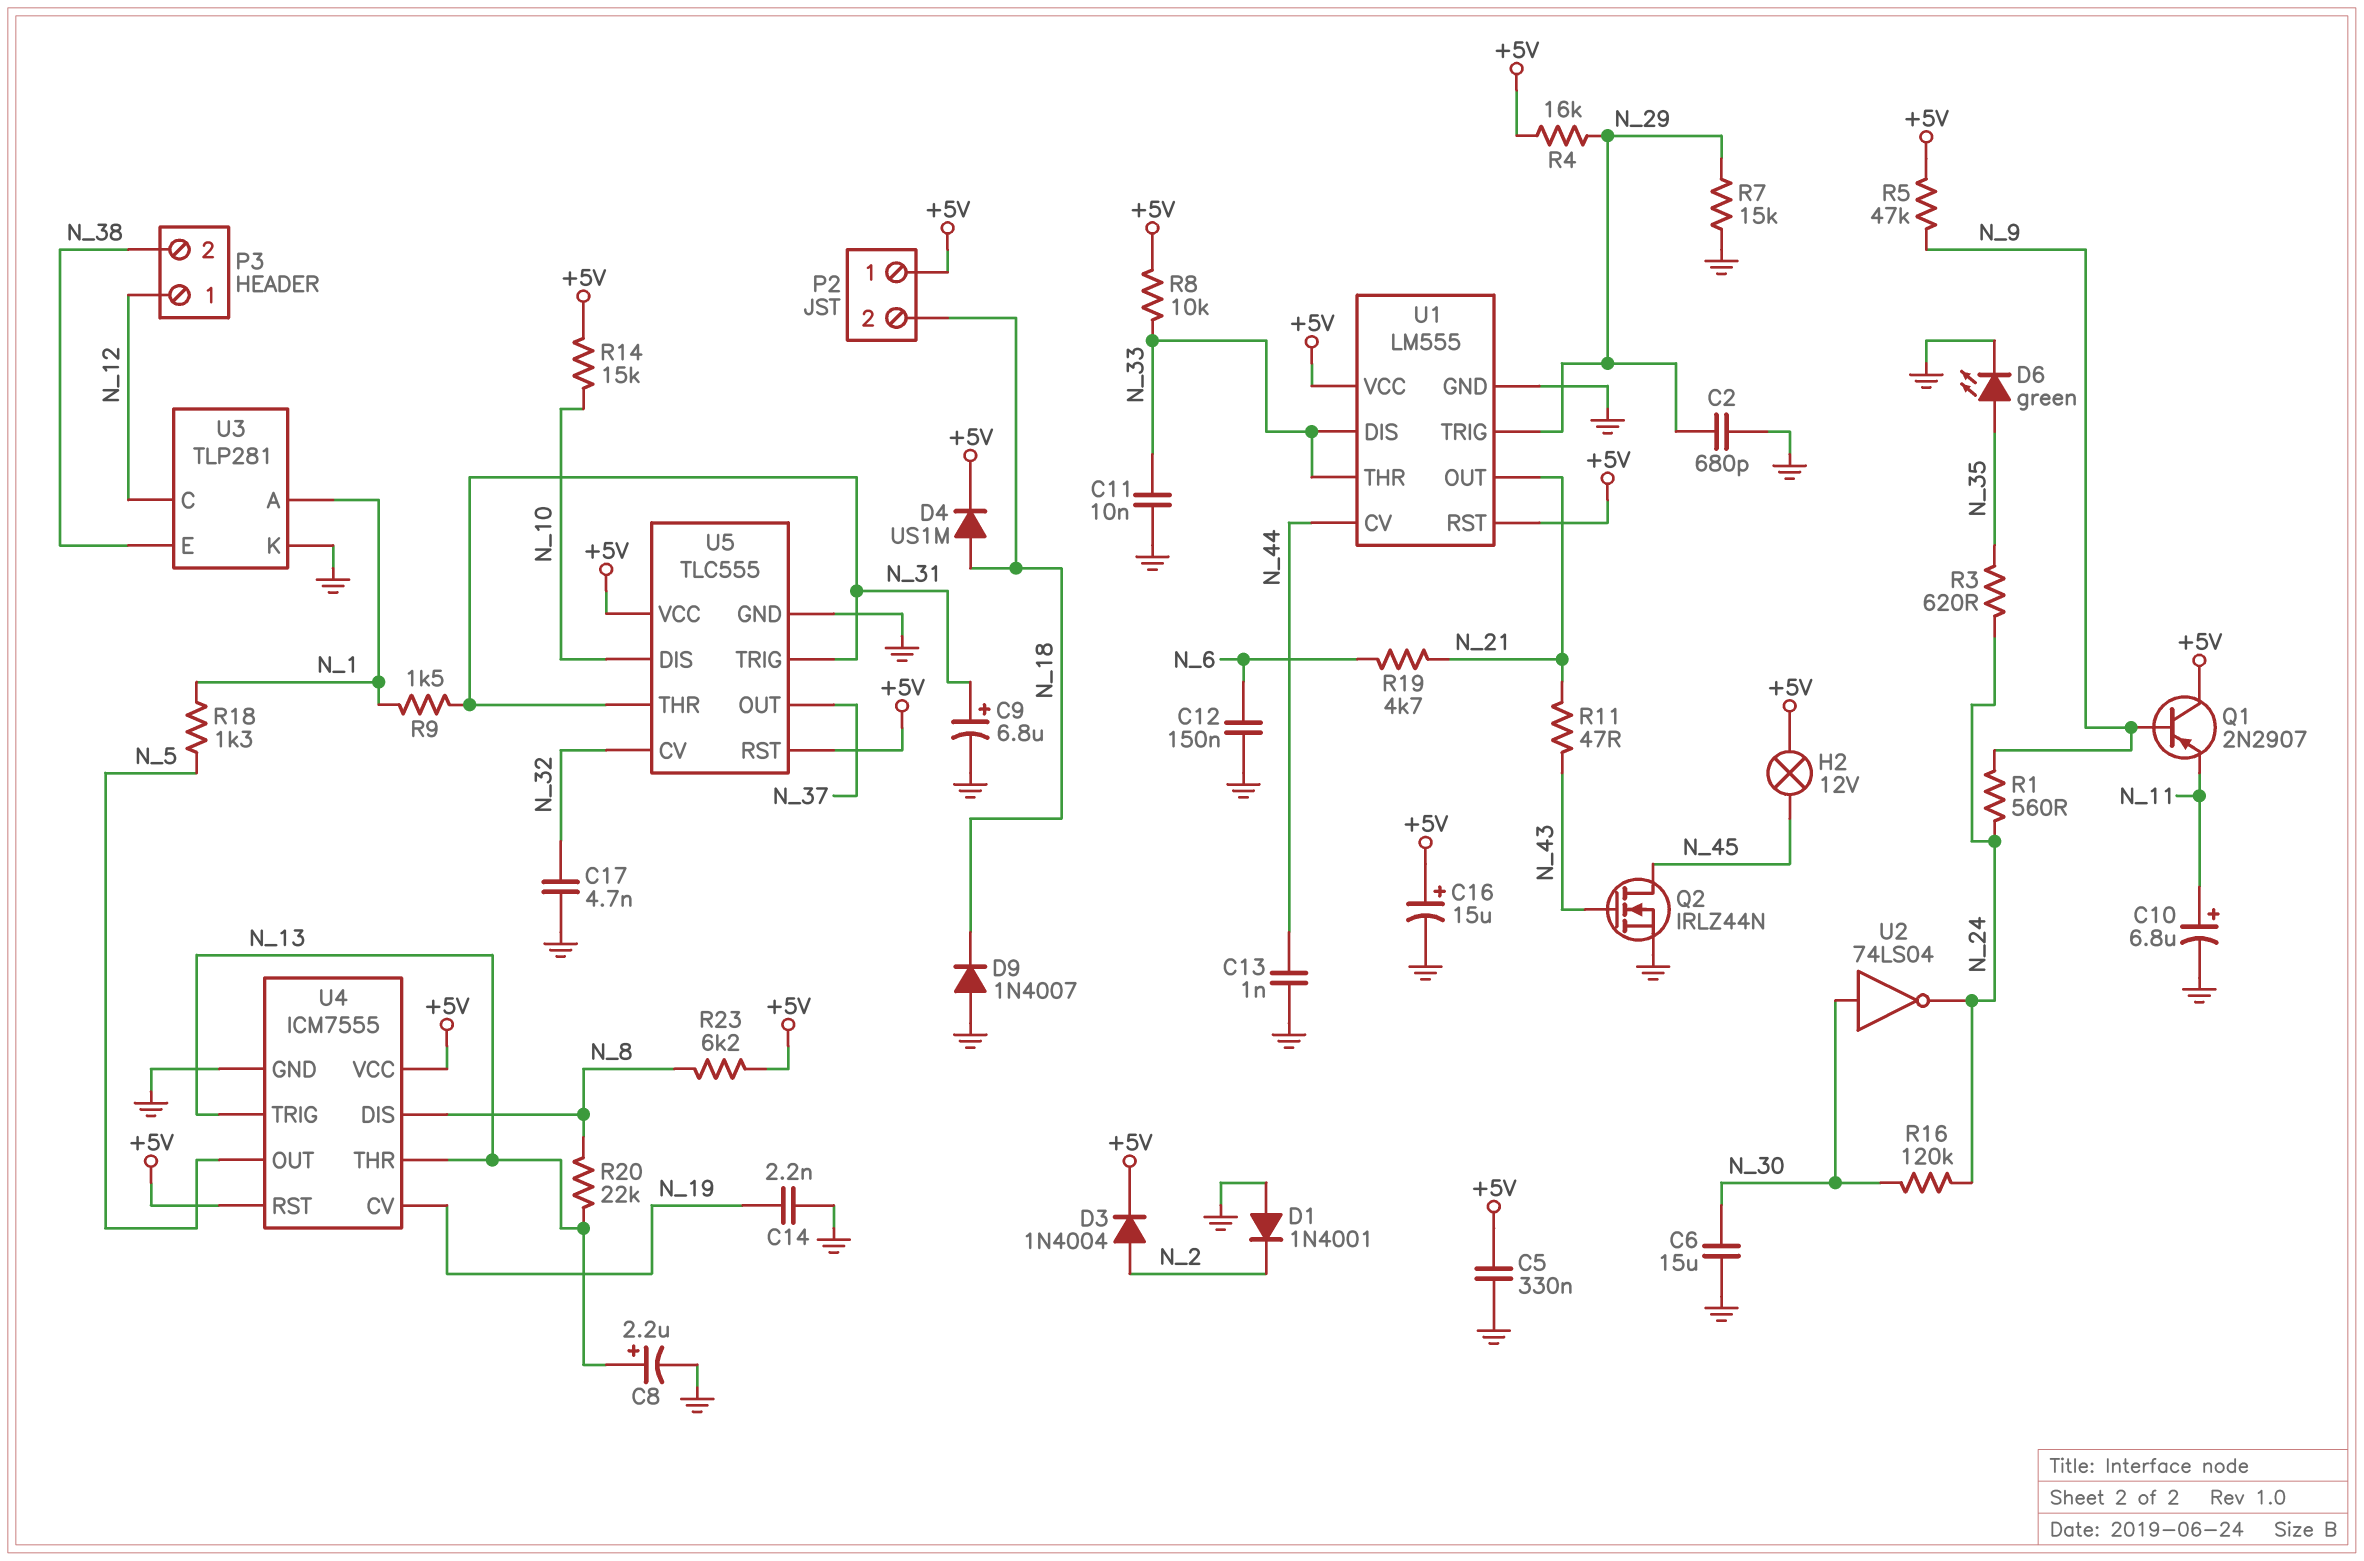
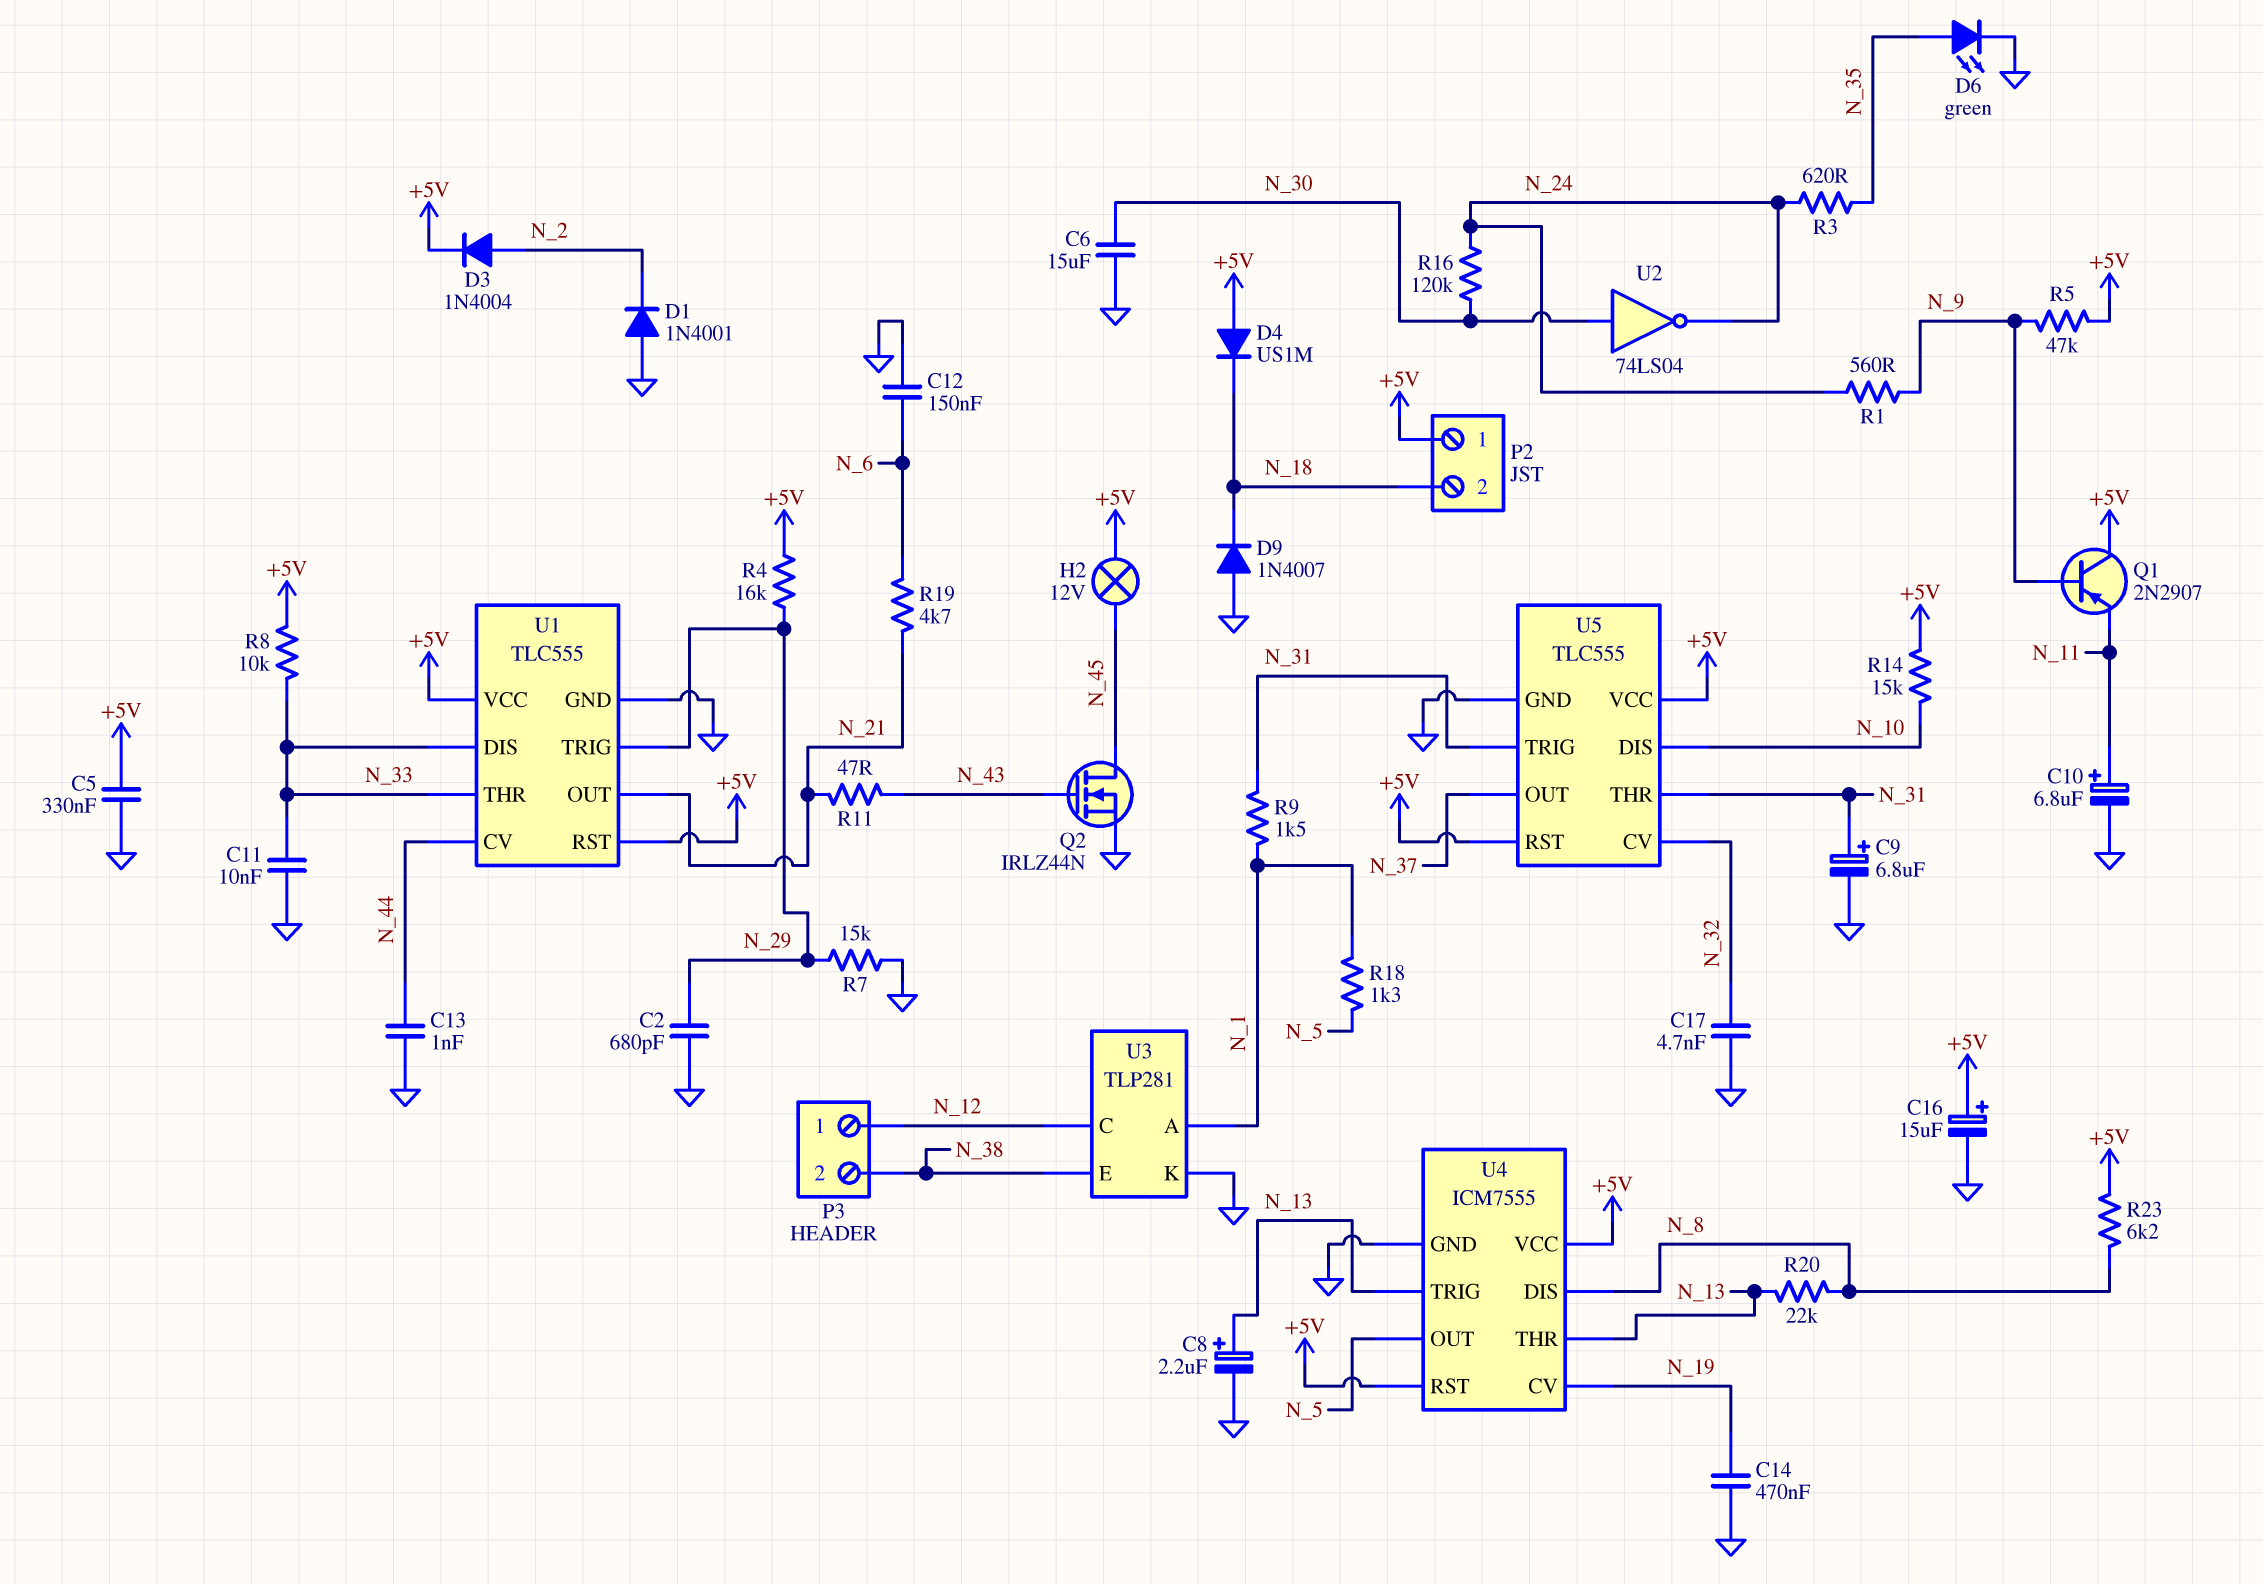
C14: 2.2nF (GND, N_19) -> 470nF (GND, N_19)
D4: diode US1M (A N_18, K +5V) -> diode US1M (A +5V, K N_18)
U1: LM555 -> TLC555

